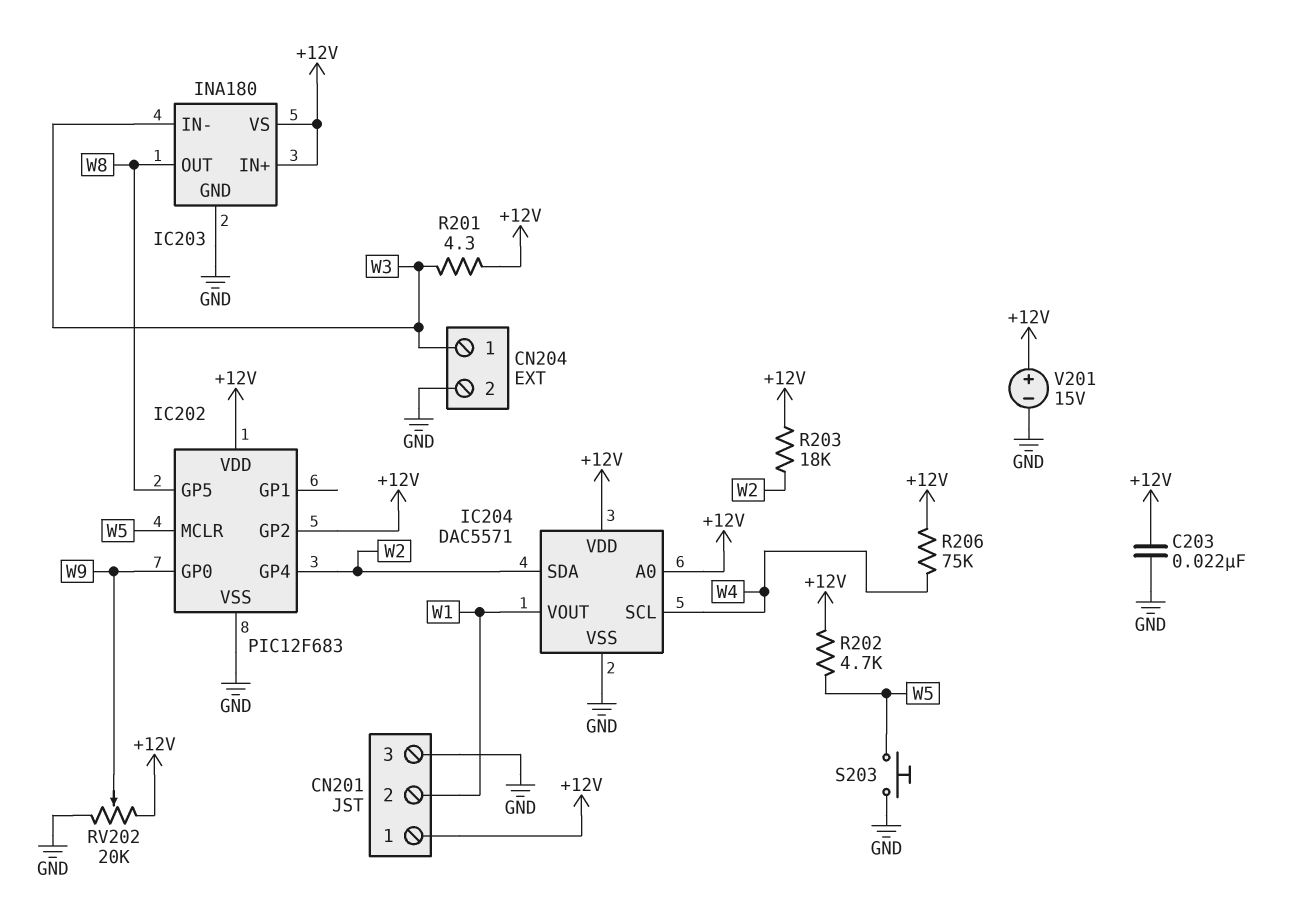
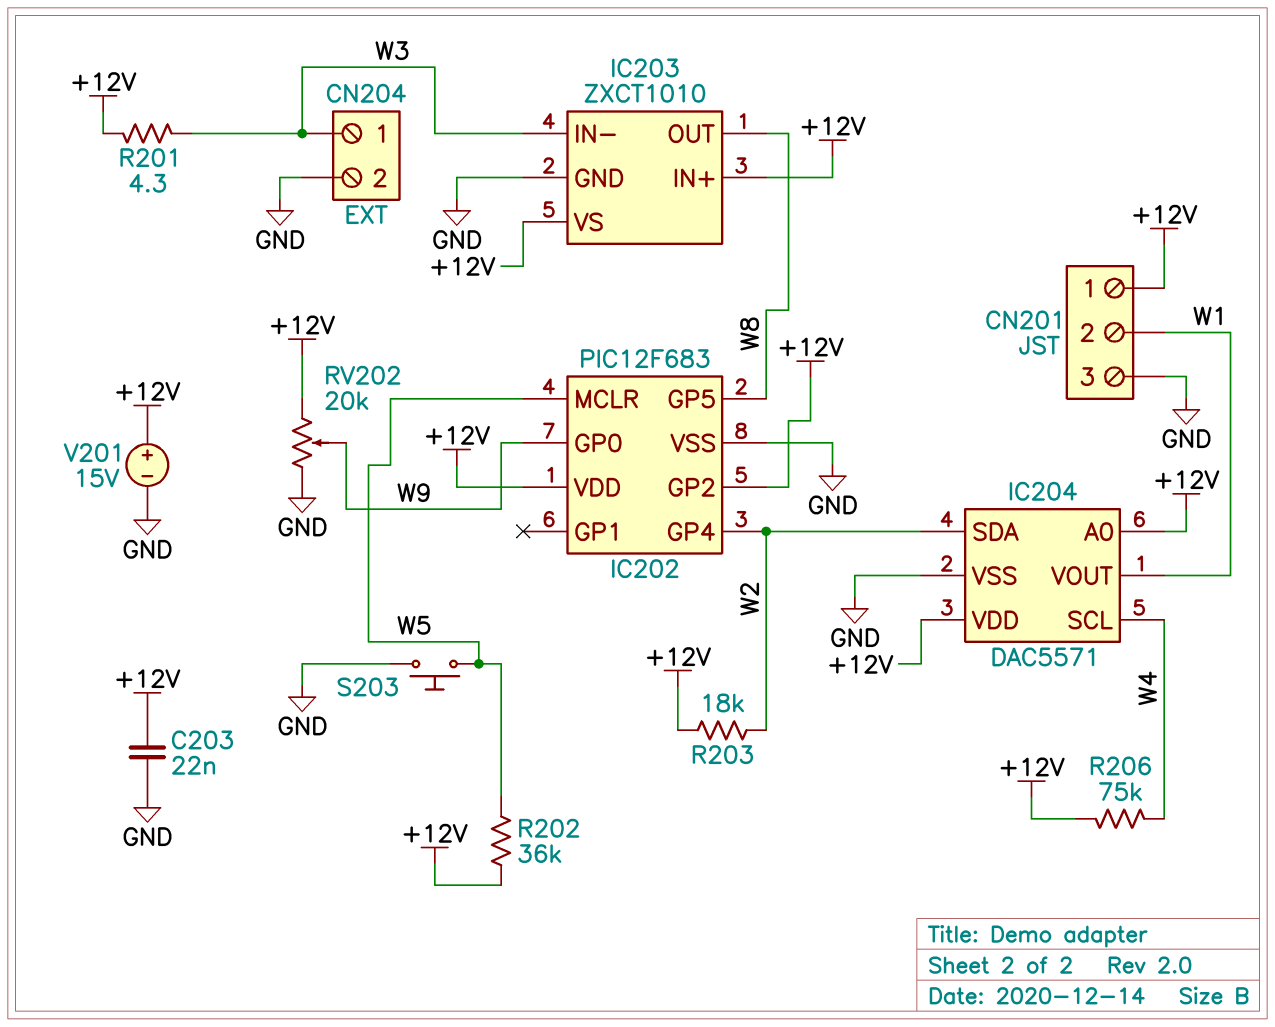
IC203: INA180 -> ZXCT1010
R202: 4.7k (+12V, W5) -> 36k (+12V, W5)

